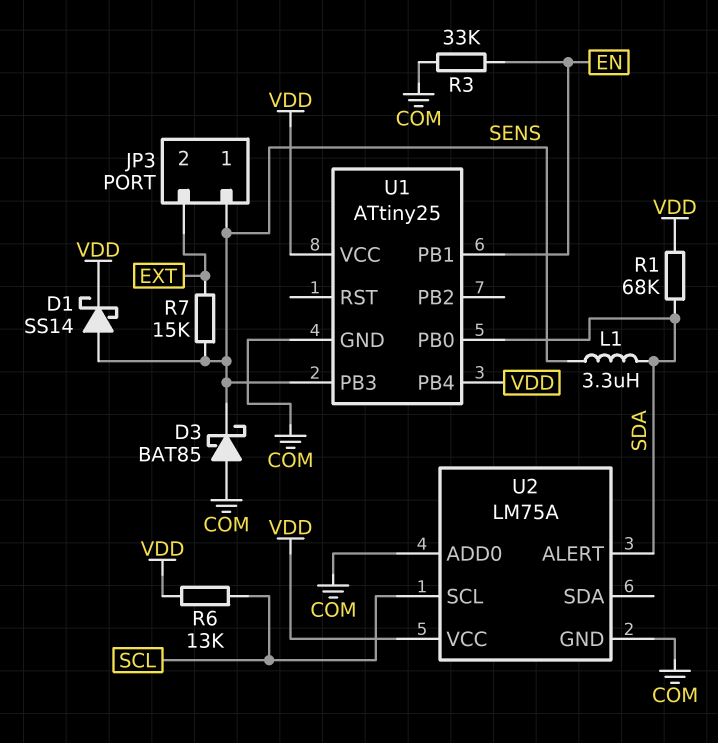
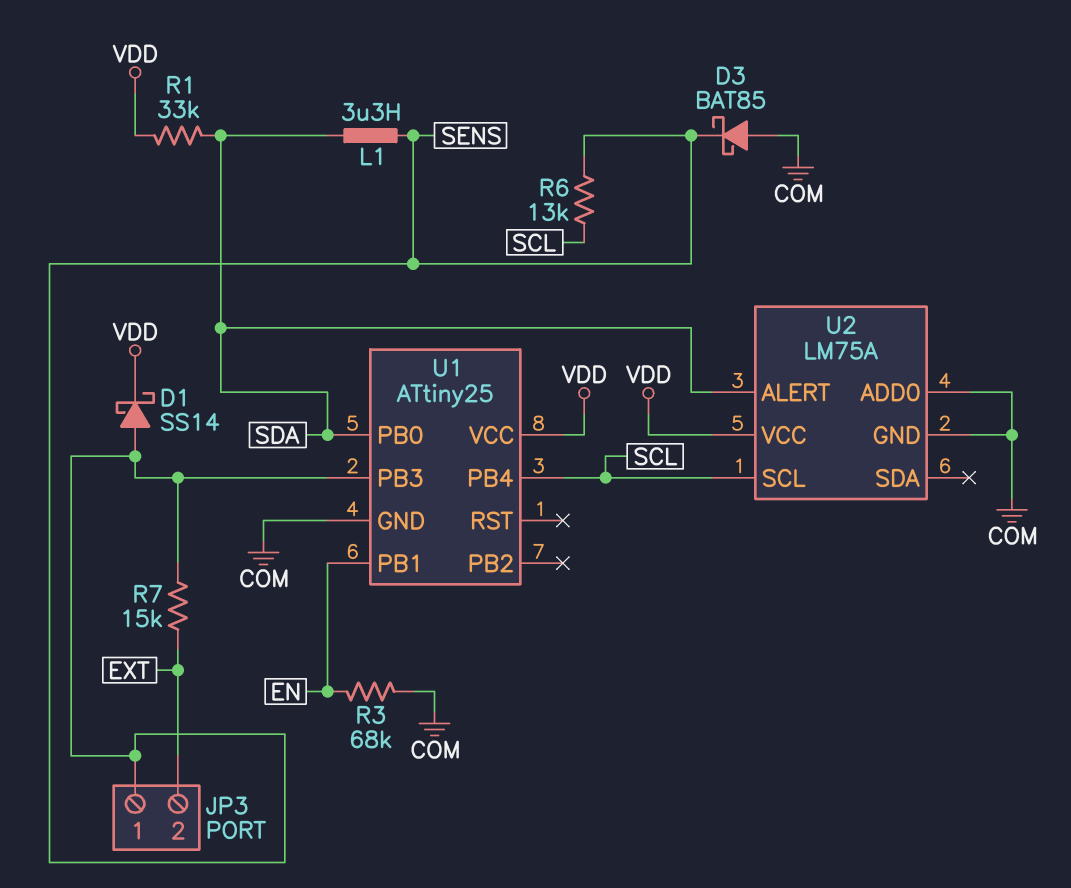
R1: 68k (SDA, VDD) -> 33k (SDA, VDD)
R3: 33k (COM, EN) -> 68k (COM, EN)
R6: 13k (SCL, VDD) -> 13k (SCL, SENS)
U1 pin PB4: VDD -> SCL

